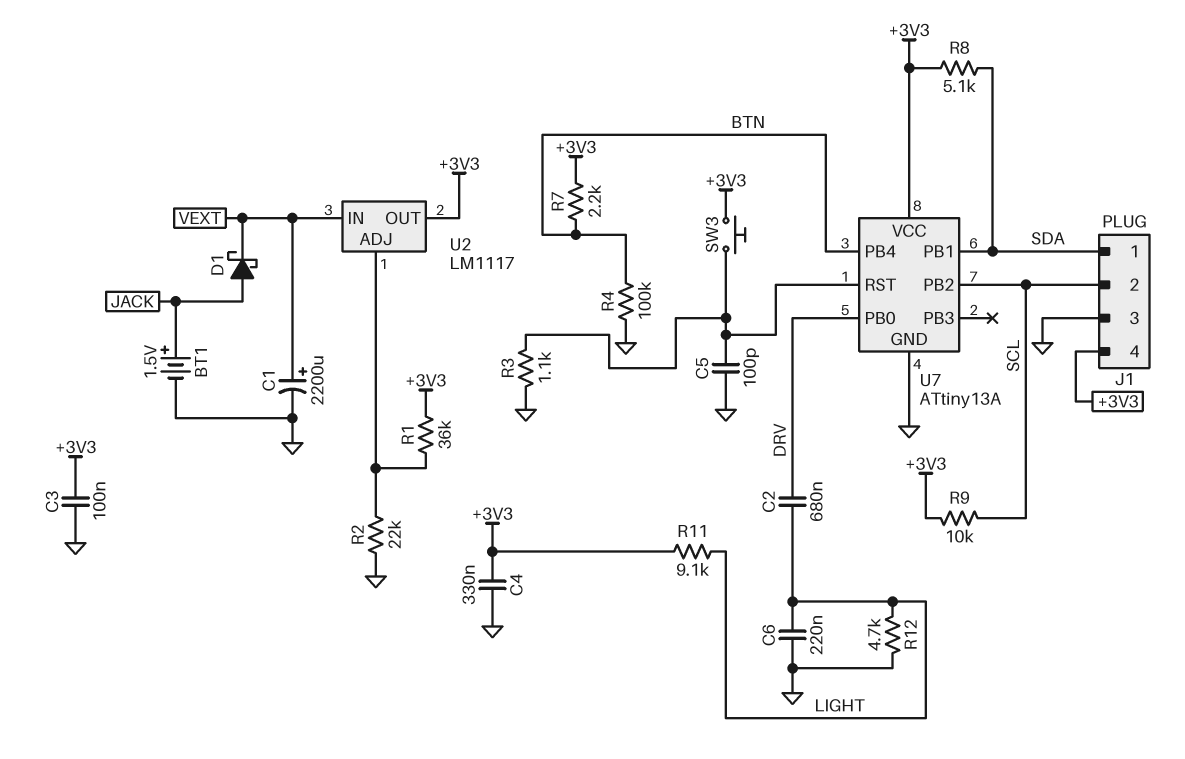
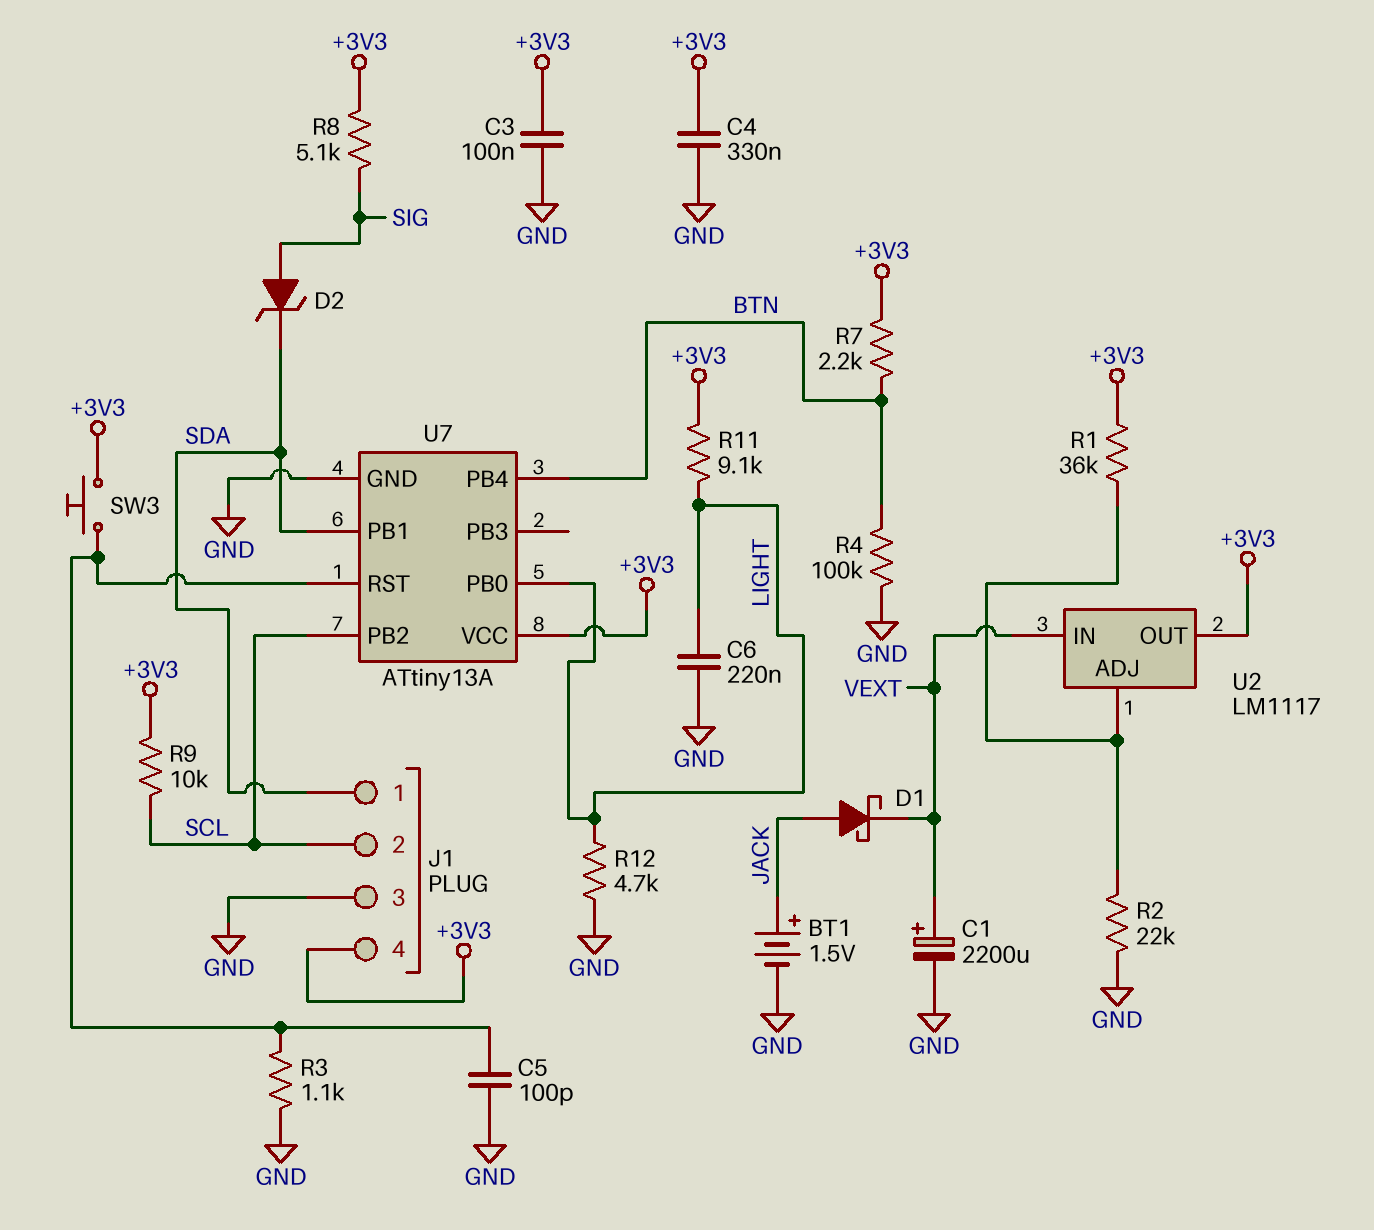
C2: 680nF (DRV, LIGHT) -> none
D2: none -> zener (A SIG, K SDA)
R8: 5.1k (+3V3, SDA) -> 5.1k (+3V3, SIG)
U7 pin PB0: DRV -> LIGHT

